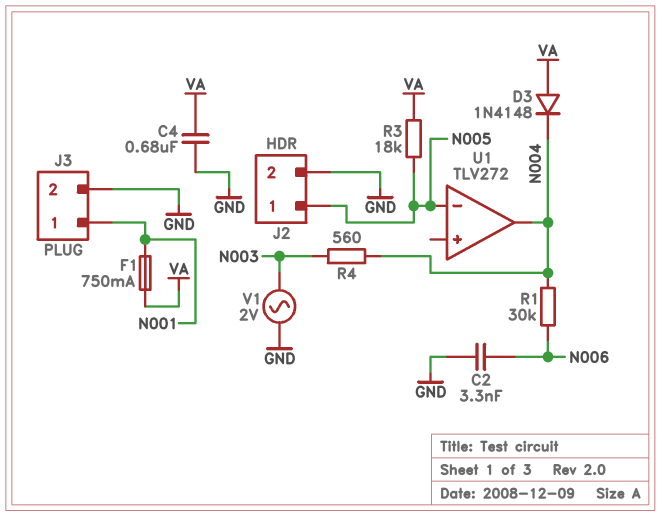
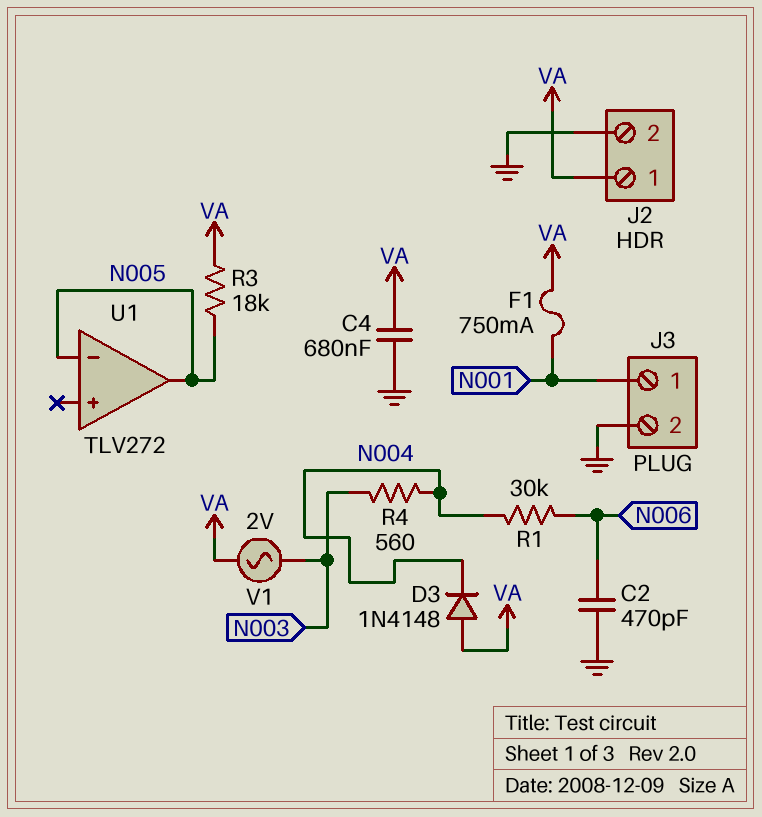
C2: 3.3nF (GND, N006) -> 470pF (GND, N006)
J2 pin 1: N005 -> VA
U1 pin out: N004 -> N005
V1: AC 2V (GND, N003) -> AC 2V (N003, VA)

